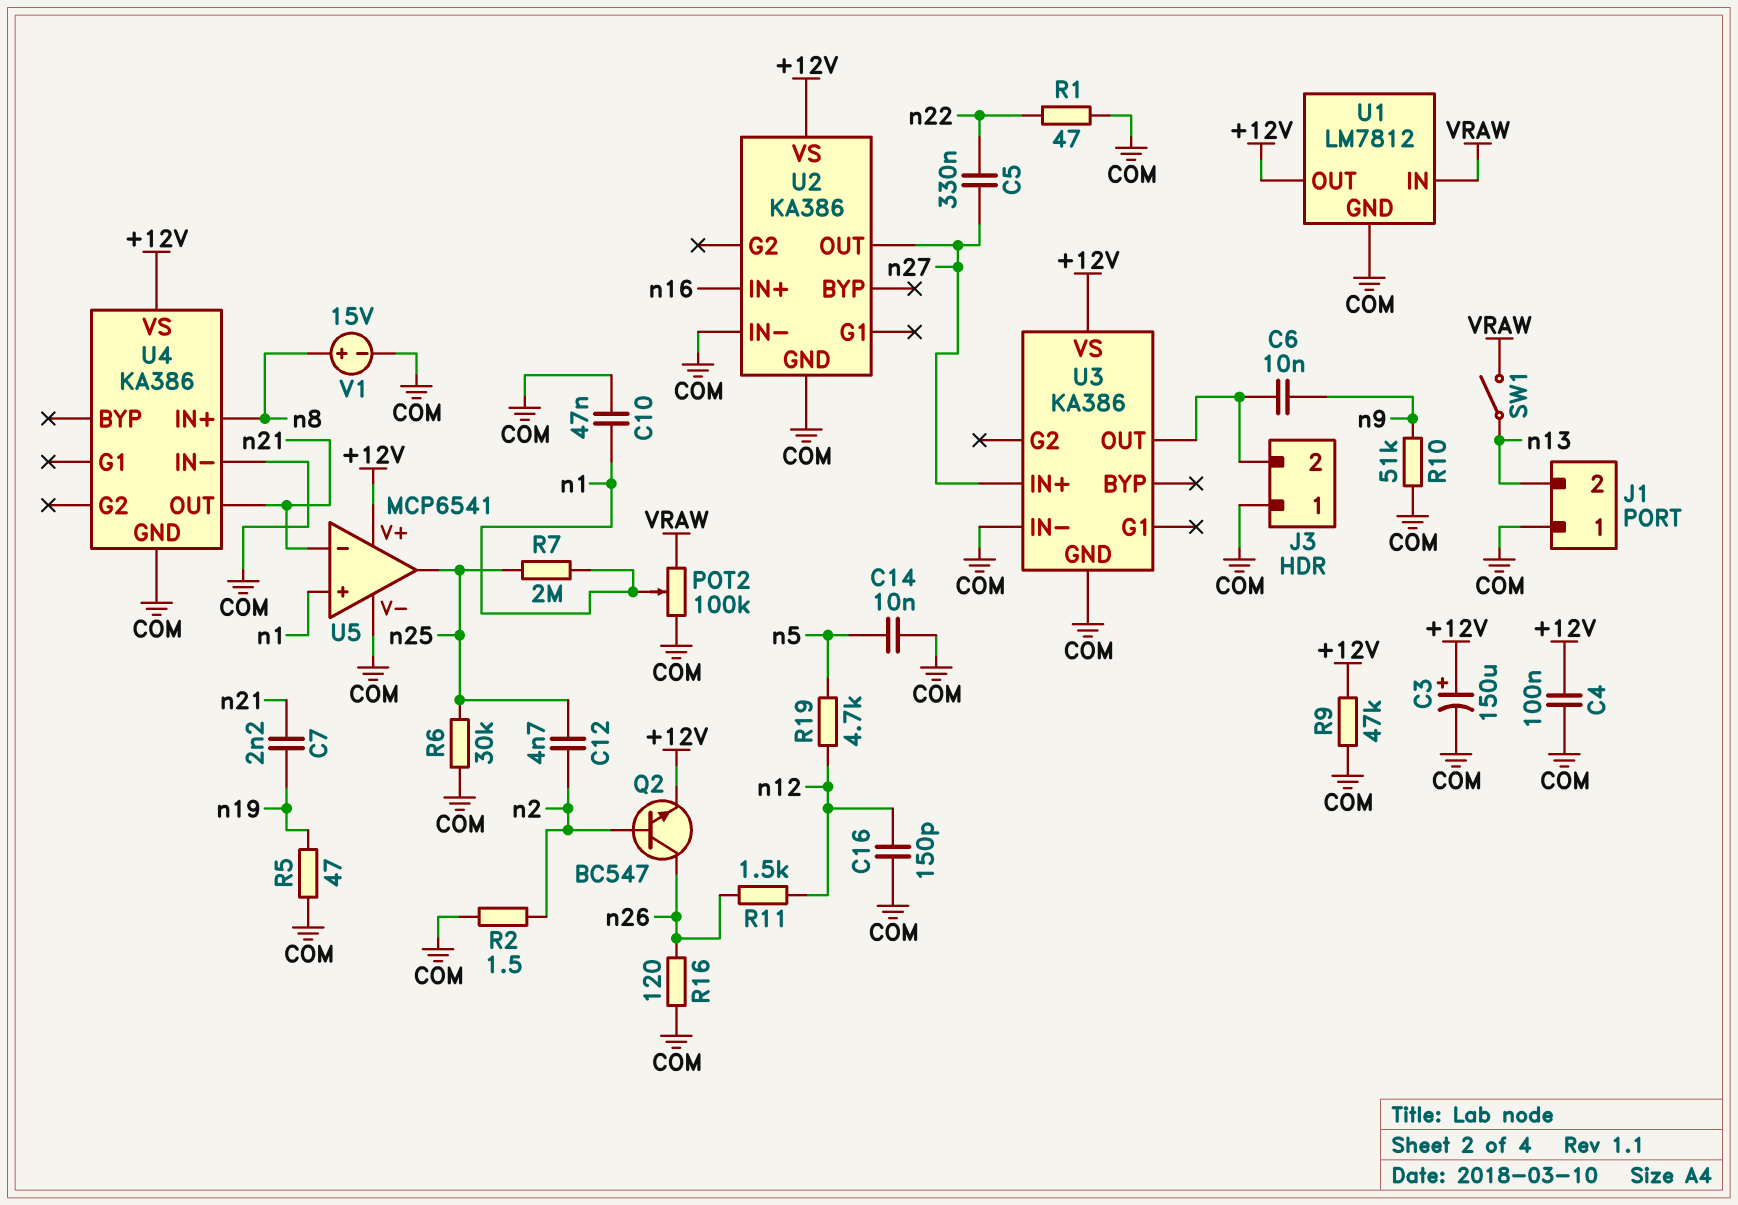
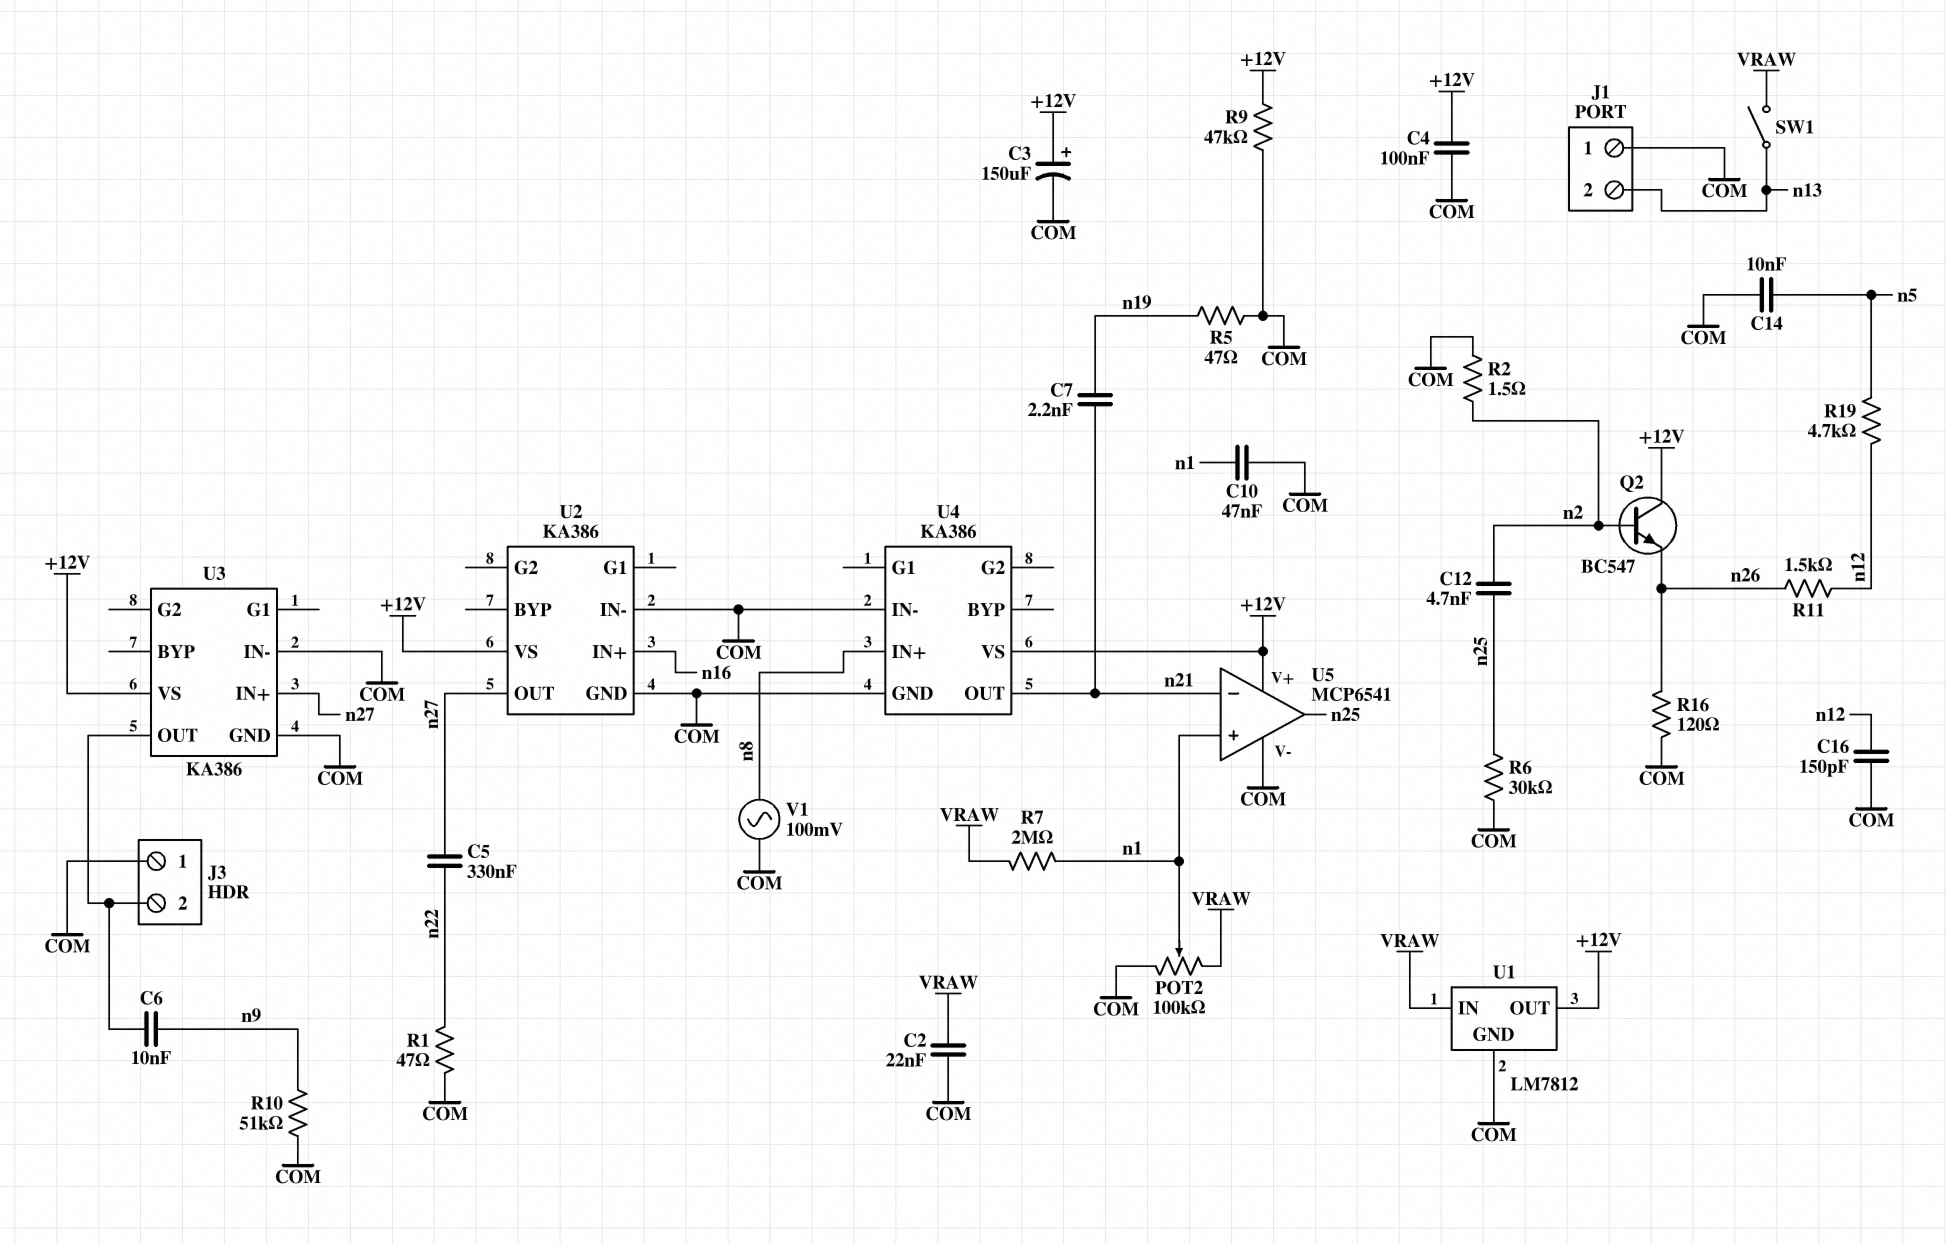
C2: none -> 22nF (COM, VRAW)
Q2: NPN BC547 (B n2, C n26, E +12V) -> NPN BC547 (B n2, C +12V, E n26)
R7: 2M (n1, n25) -> 2M (VRAW, n1)
V1: 15V (plus n8, minus COM) -> AC 100mV (COM, n8)

